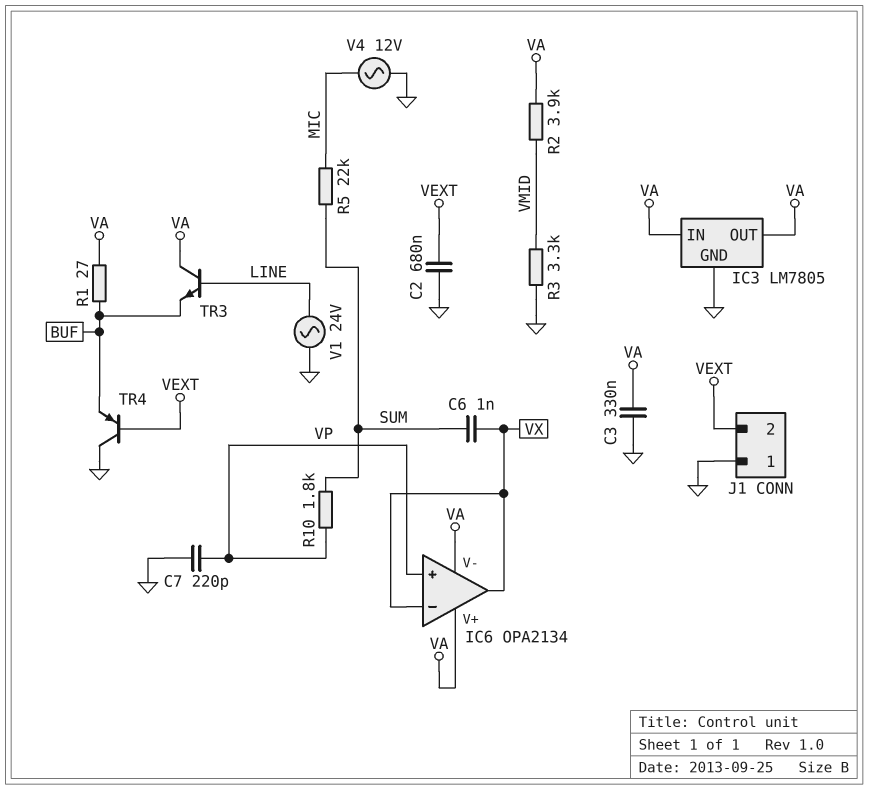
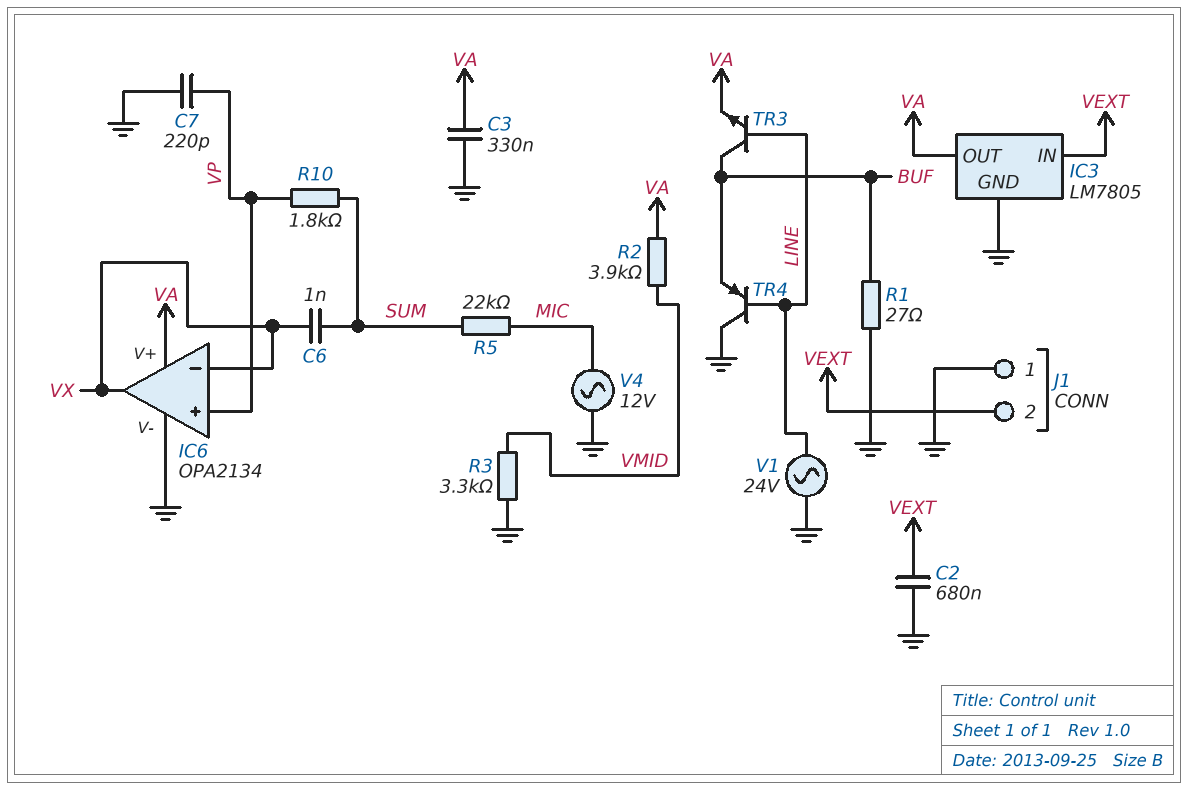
IC3 pin IN: VA -> VEXT
IC6 pin V-: VA -> GND
R1: 27 (BUF, VA) -> 27 (BUF, GND)
TR3: NPN (B LINE, C VA, E BUF) -> NPN (B LINE, C BUF, E VA)
TR4: PNP (B VEXT, C GND, E BUF) -> PNP (B LINE, C GND, E BUF)

